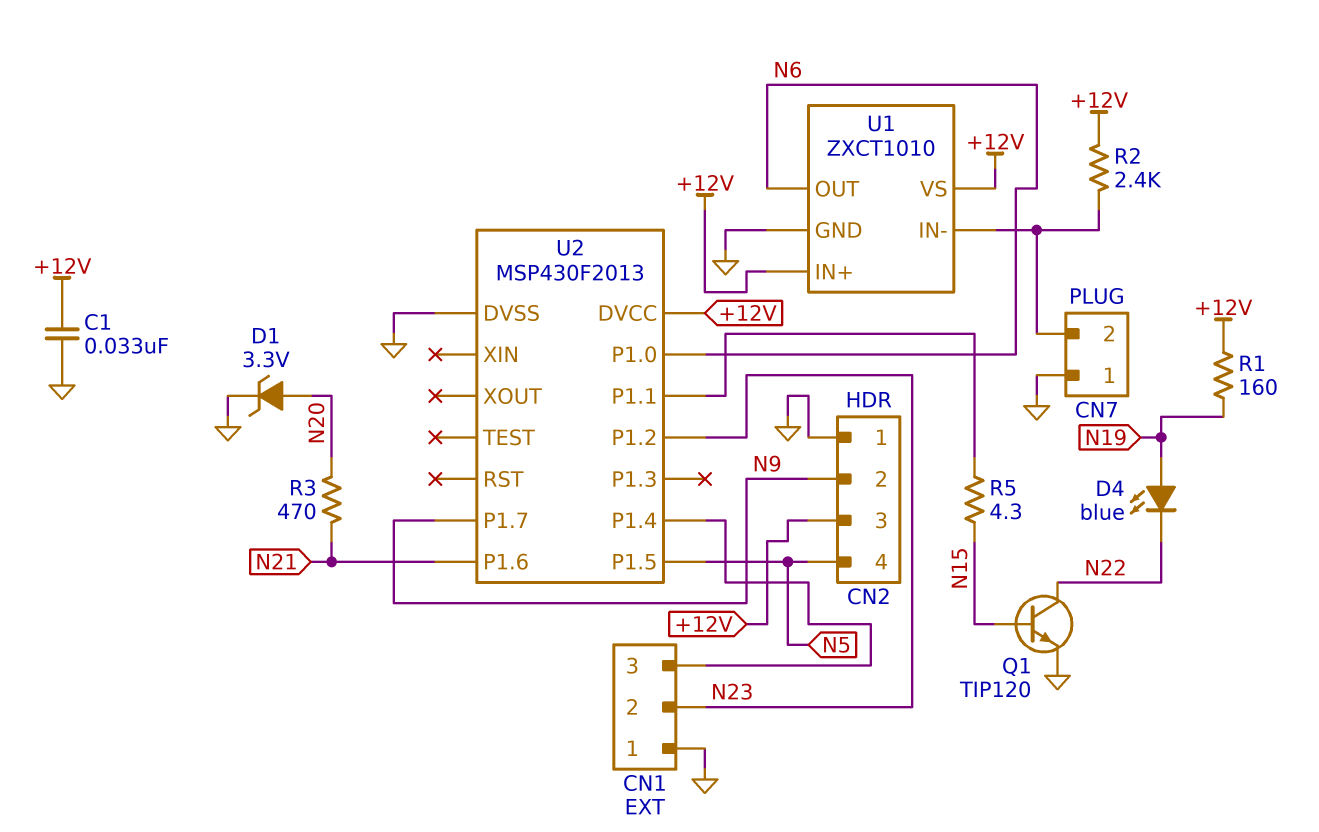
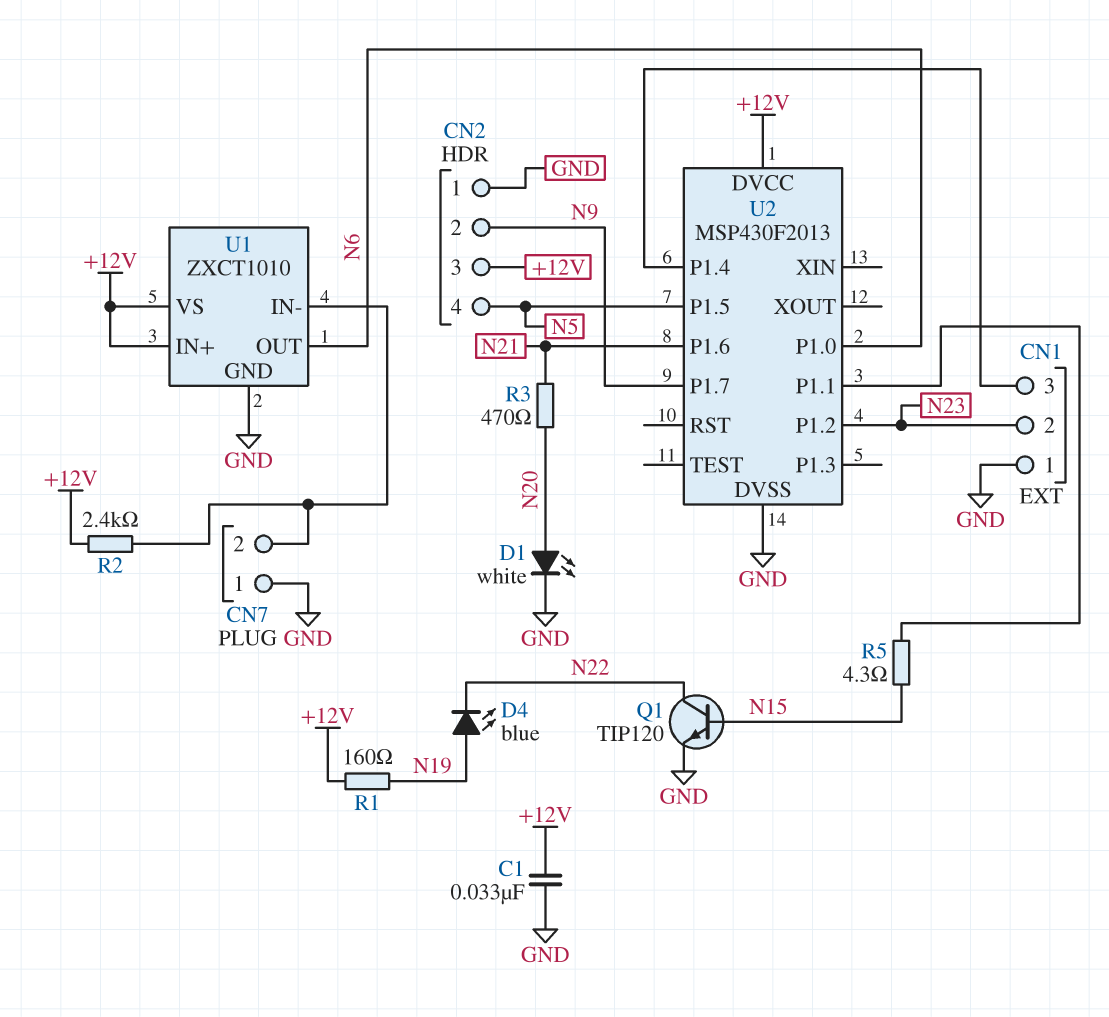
D1: zener 3.3V (A N20, K GND) -> LED white (A N20, K GND)

